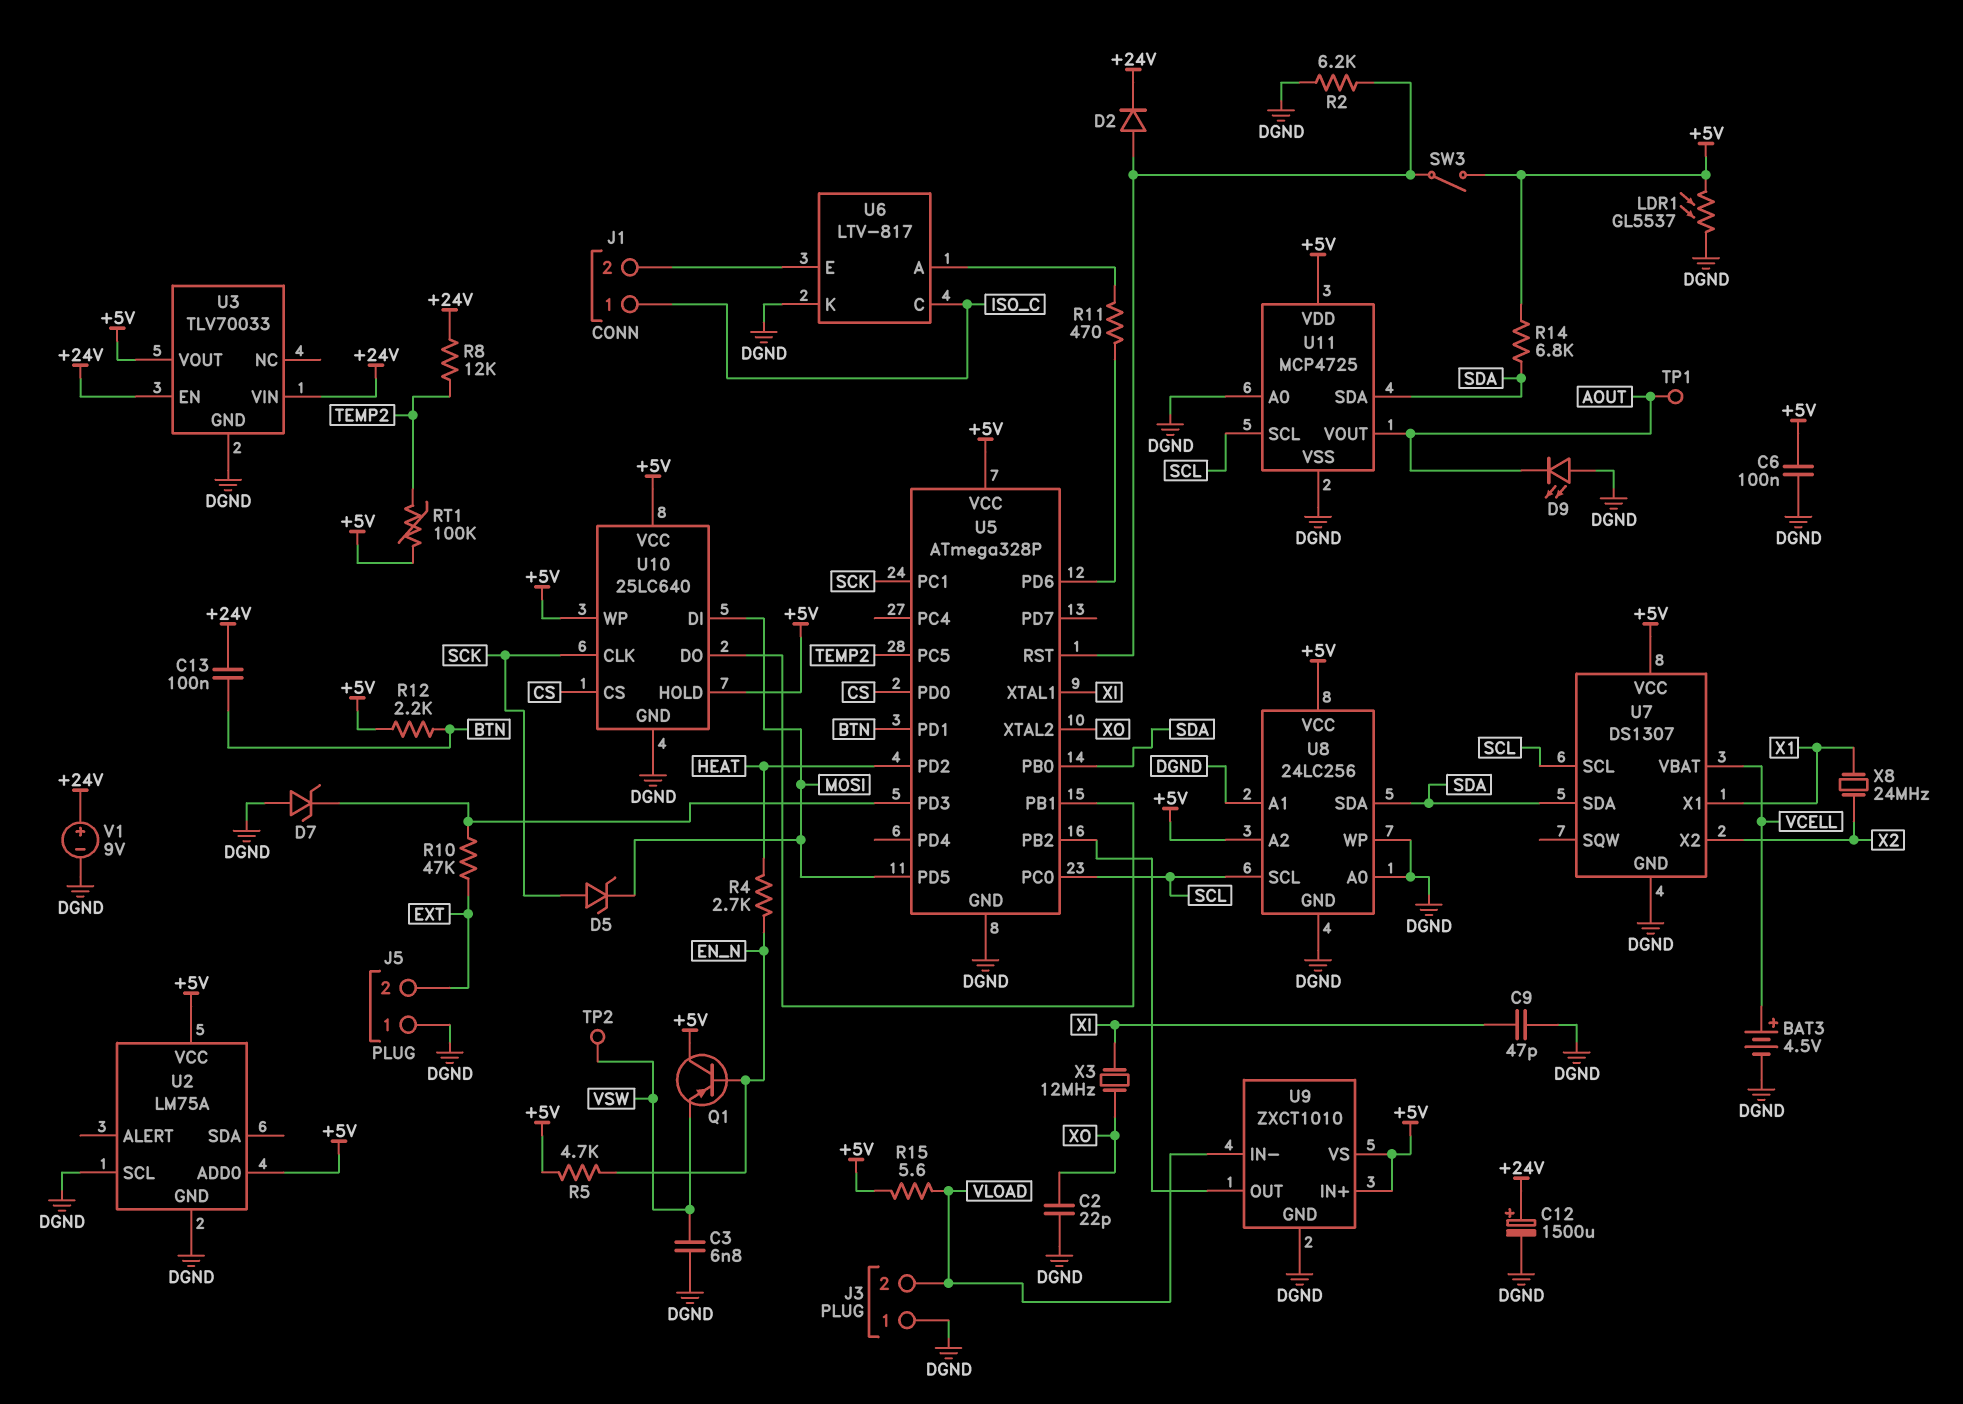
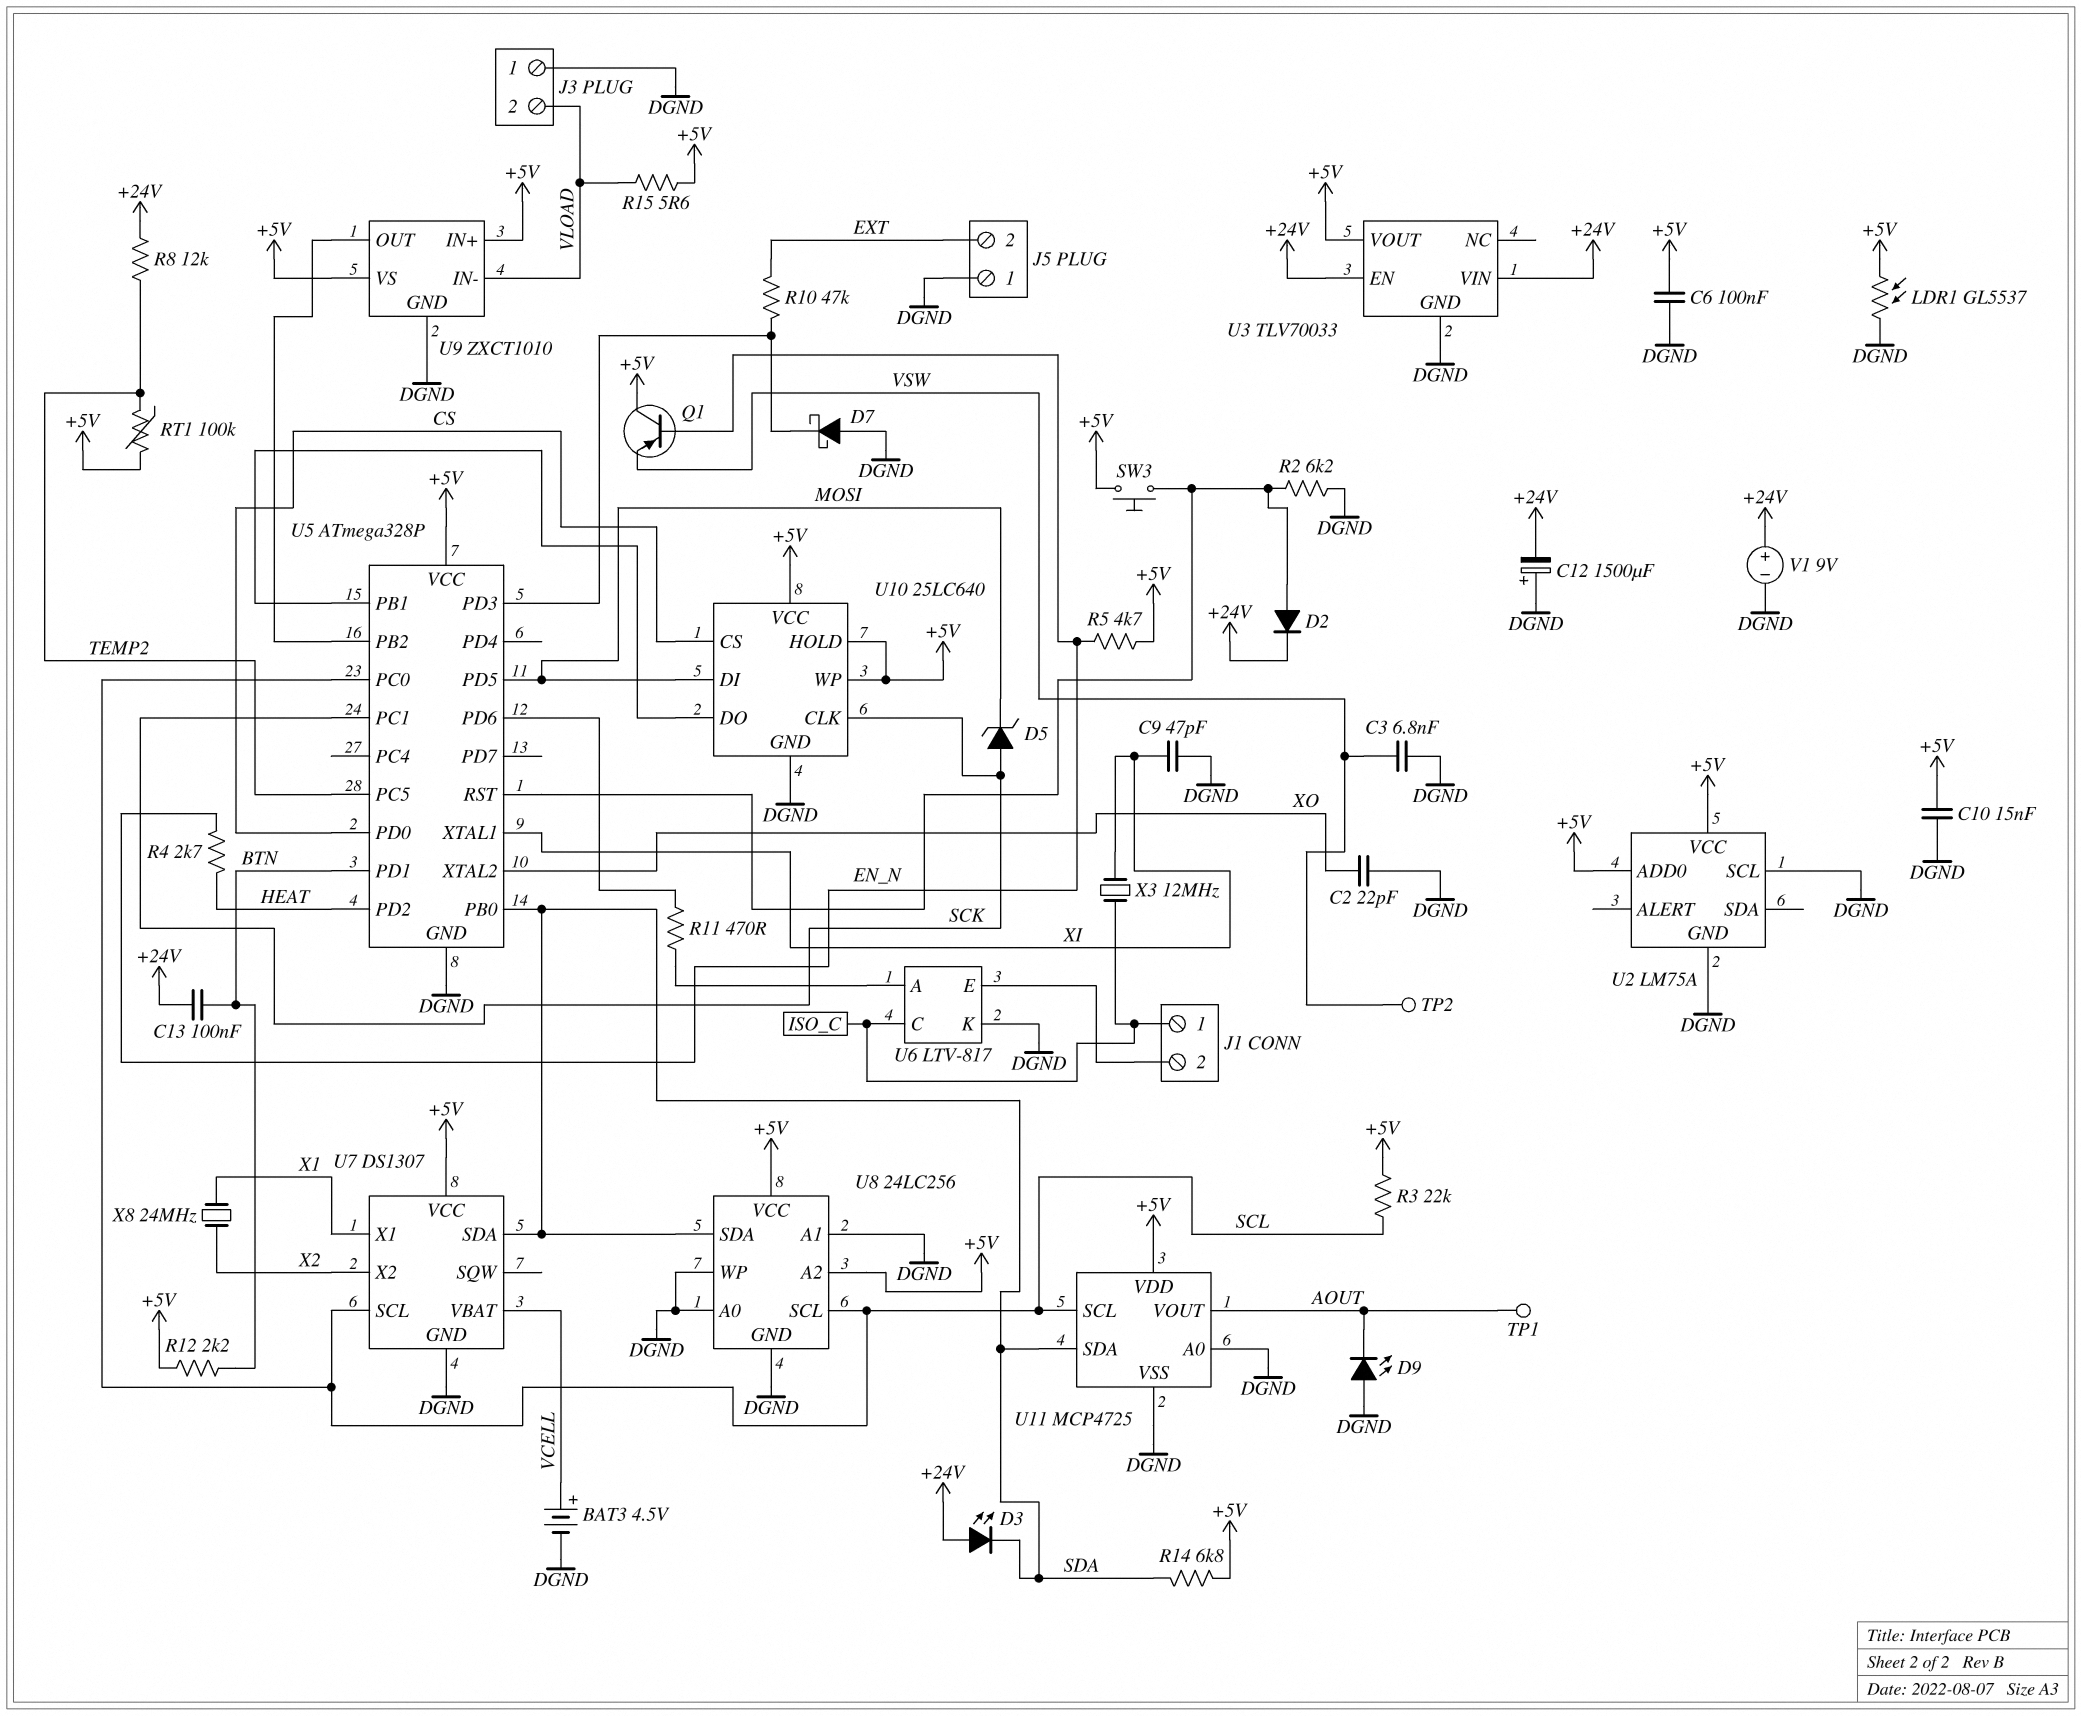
C10: none -> 15nF (+5V, DGND)
C12: 1500uF (plus +24V, minus DGND) -> 1500uF (plus DGND, minus +24V)
D3: none -> LED (A +24V, K SDA)
D7: zener (A DGND, K U5/PD3) -> schottky (A DGND, K U5/PD3)
R3: none -> 22k (+5V, SCL)
SW3: switch (+5V, U5/RST) -> button (+5V, U5/RST)
X3: 12MHz (XI, XO) -> 12MHz (ISO_C, XI)

